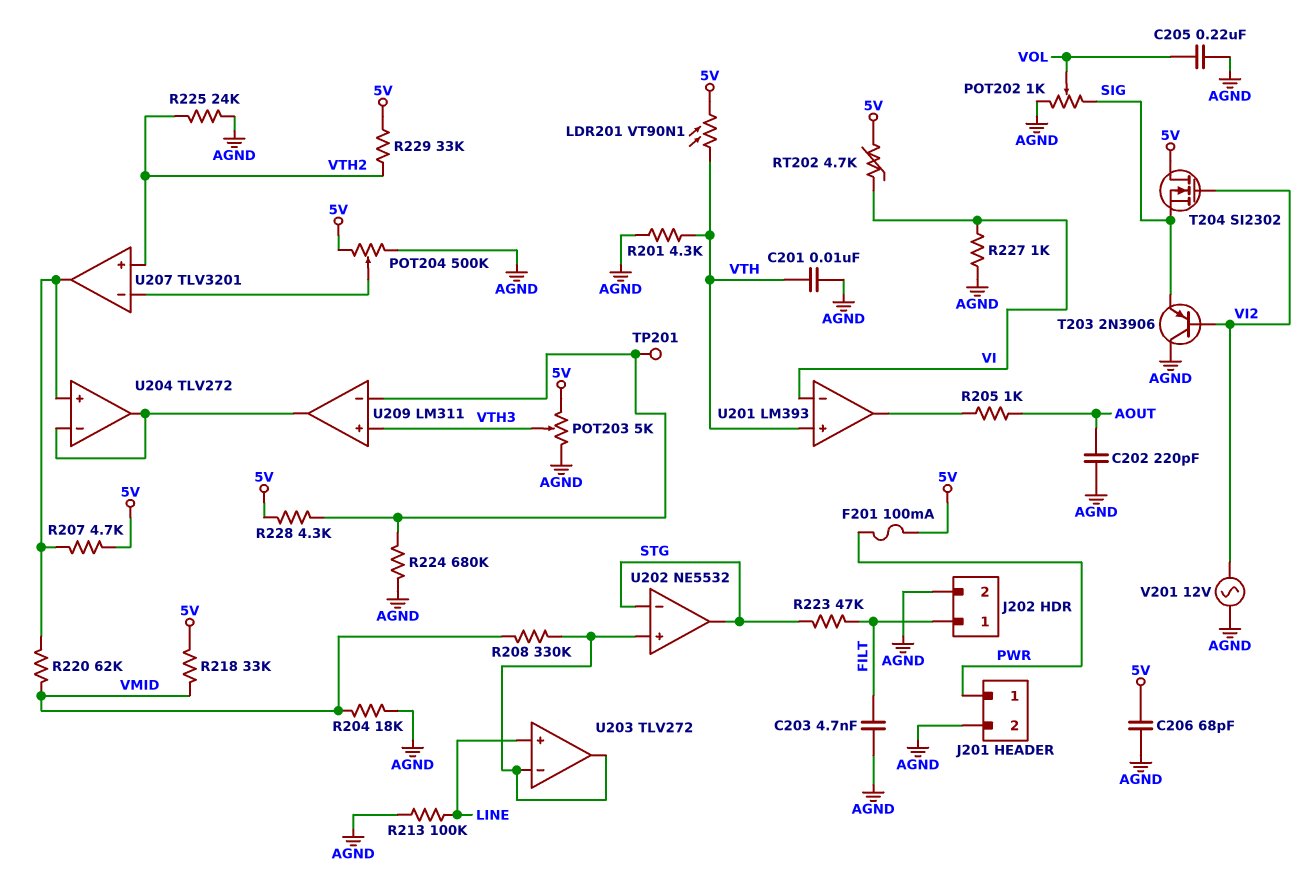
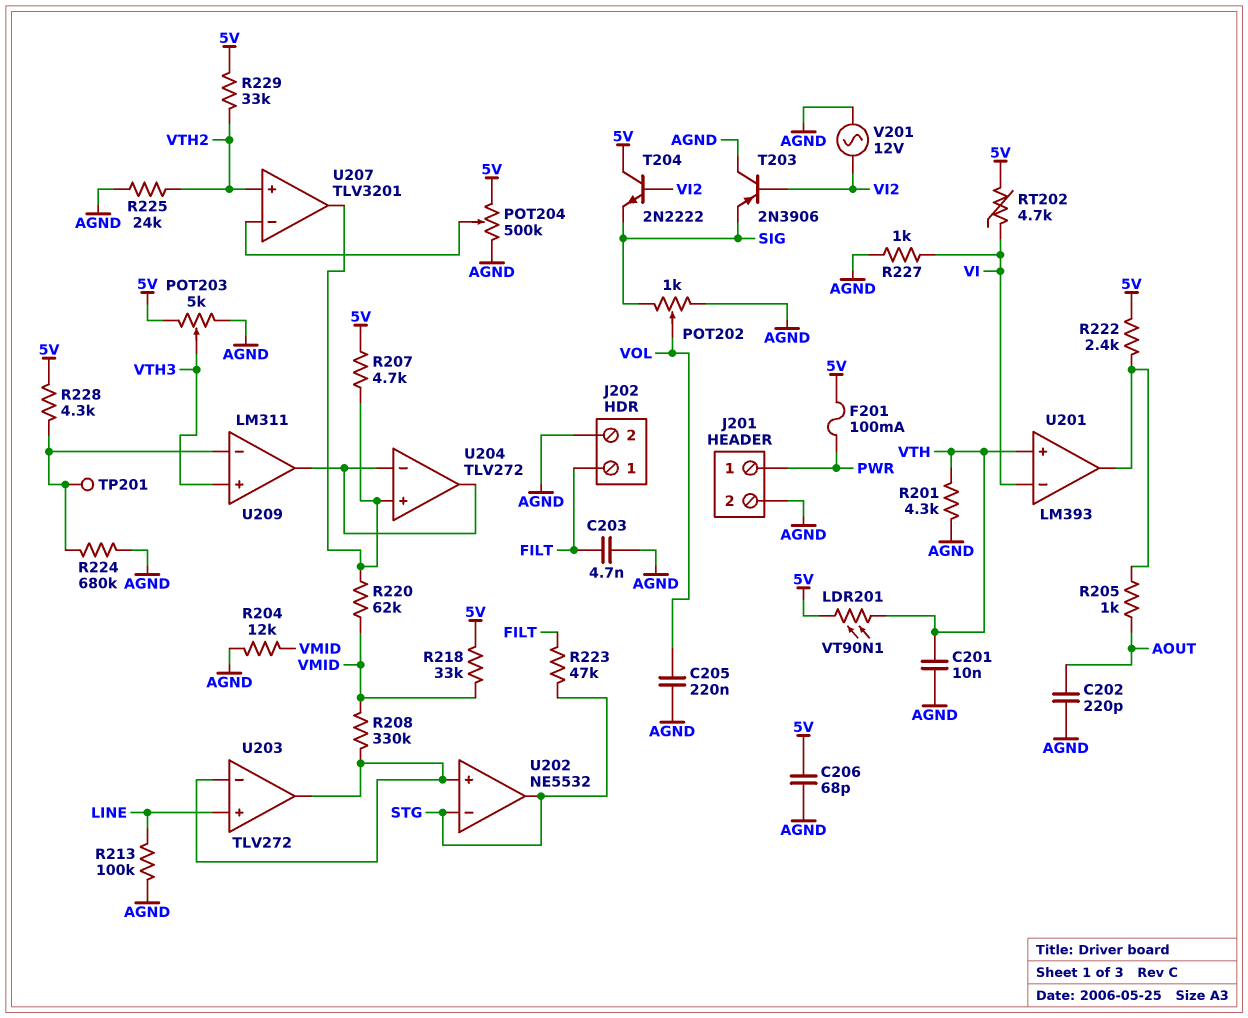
R204: 18k (AGND, VMID) -> 12k (AGND, VMID)
R222: none -> 2.4k (5V, U201/out)
T204: NMOS SI2302 (G VI2, D 5V, S SIG) -> NPN 2N2222 (B VI2, C 5V, E SIG)

